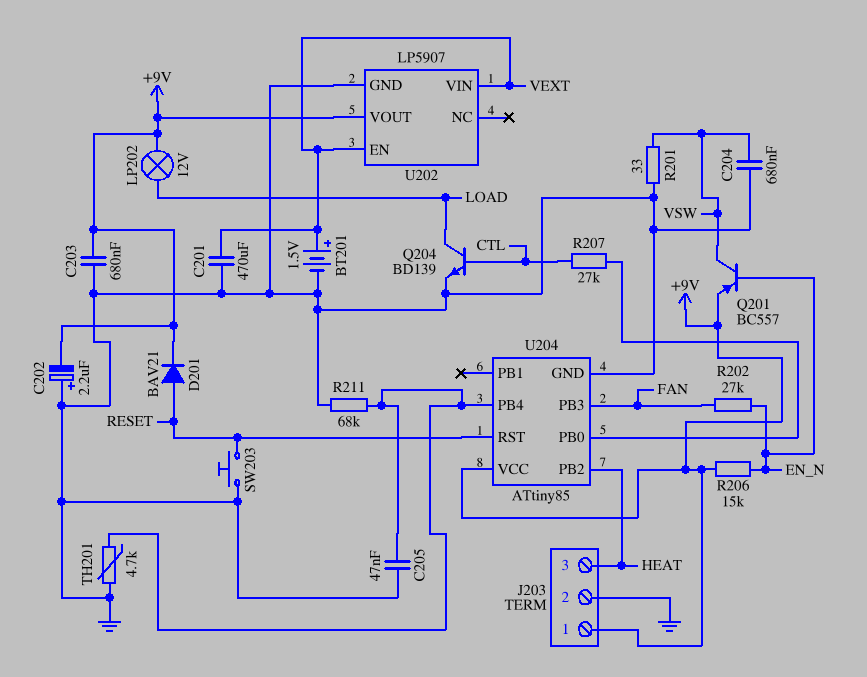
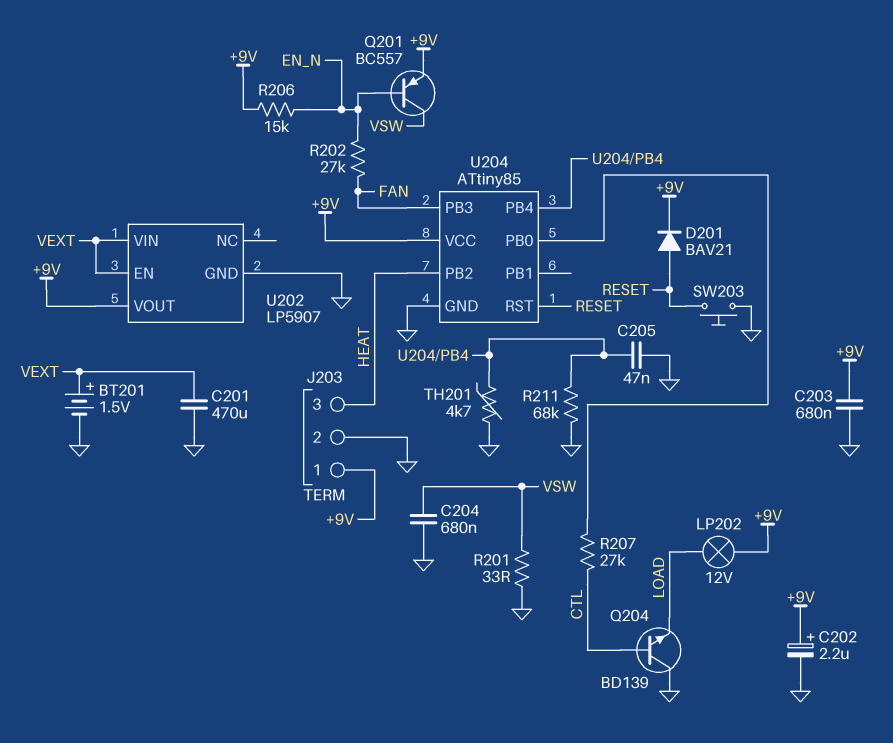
C202: 2.2uF (plus GND, minus +9V) -> 2.2uF (plus +9V, minus GND)
Q204: NPN BD139 (B CTL, C LOAD, E GND) -> NPN BD139 (B CTL, C GND, E LOAD)

